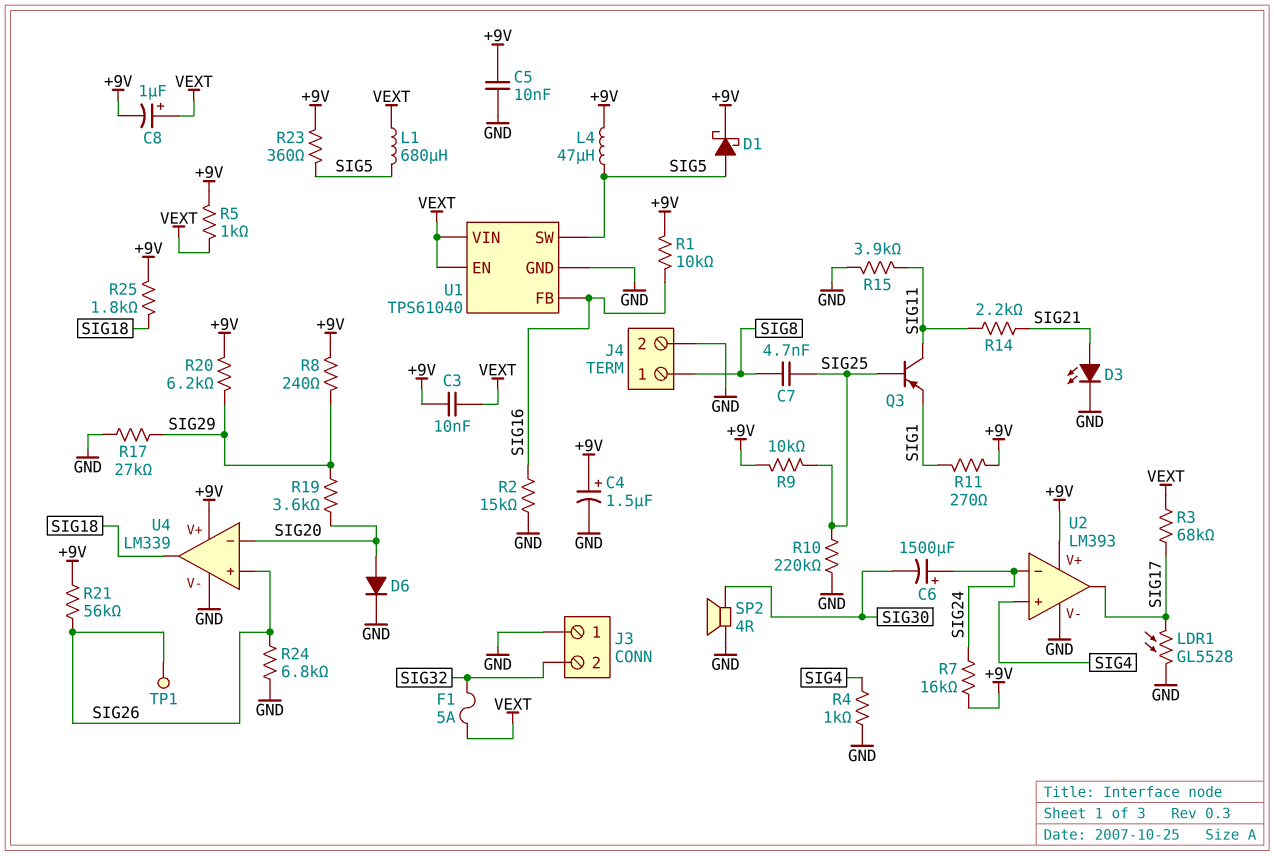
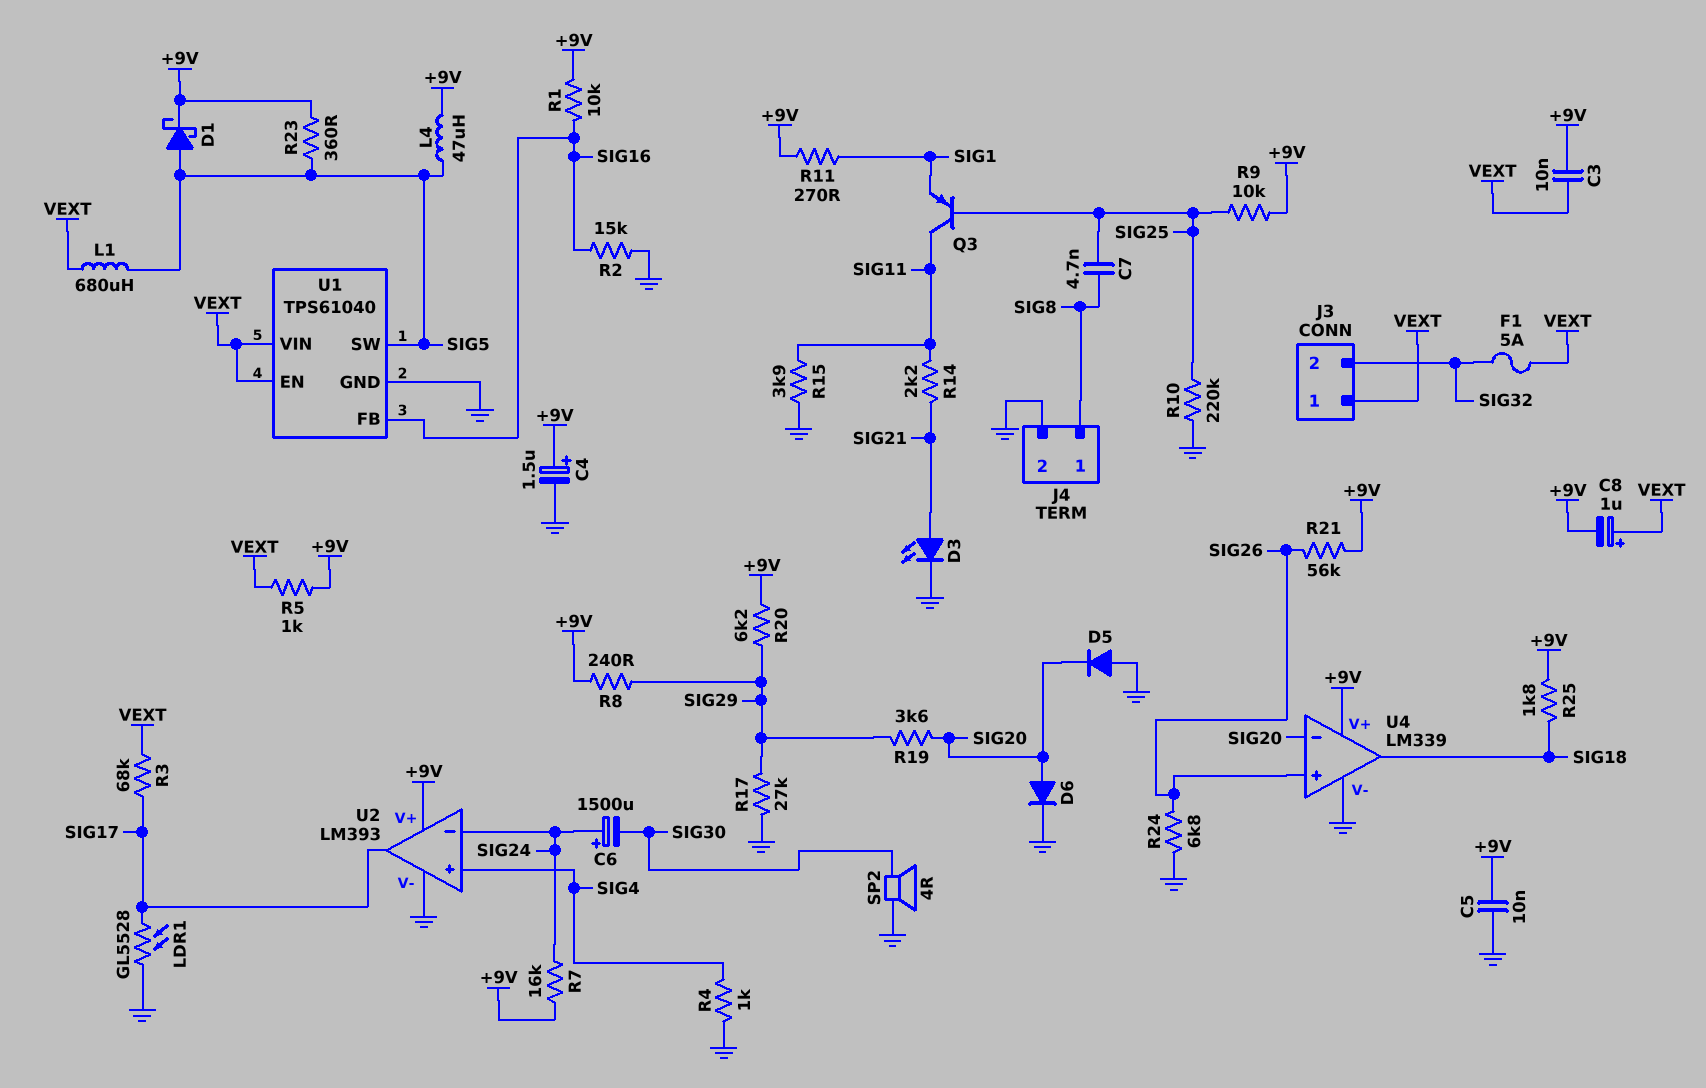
D5: none -> diode (A GND, K SIG20)
J3 pin 1: GND -> VEXT
TP1: test point (SIG26) -> none

